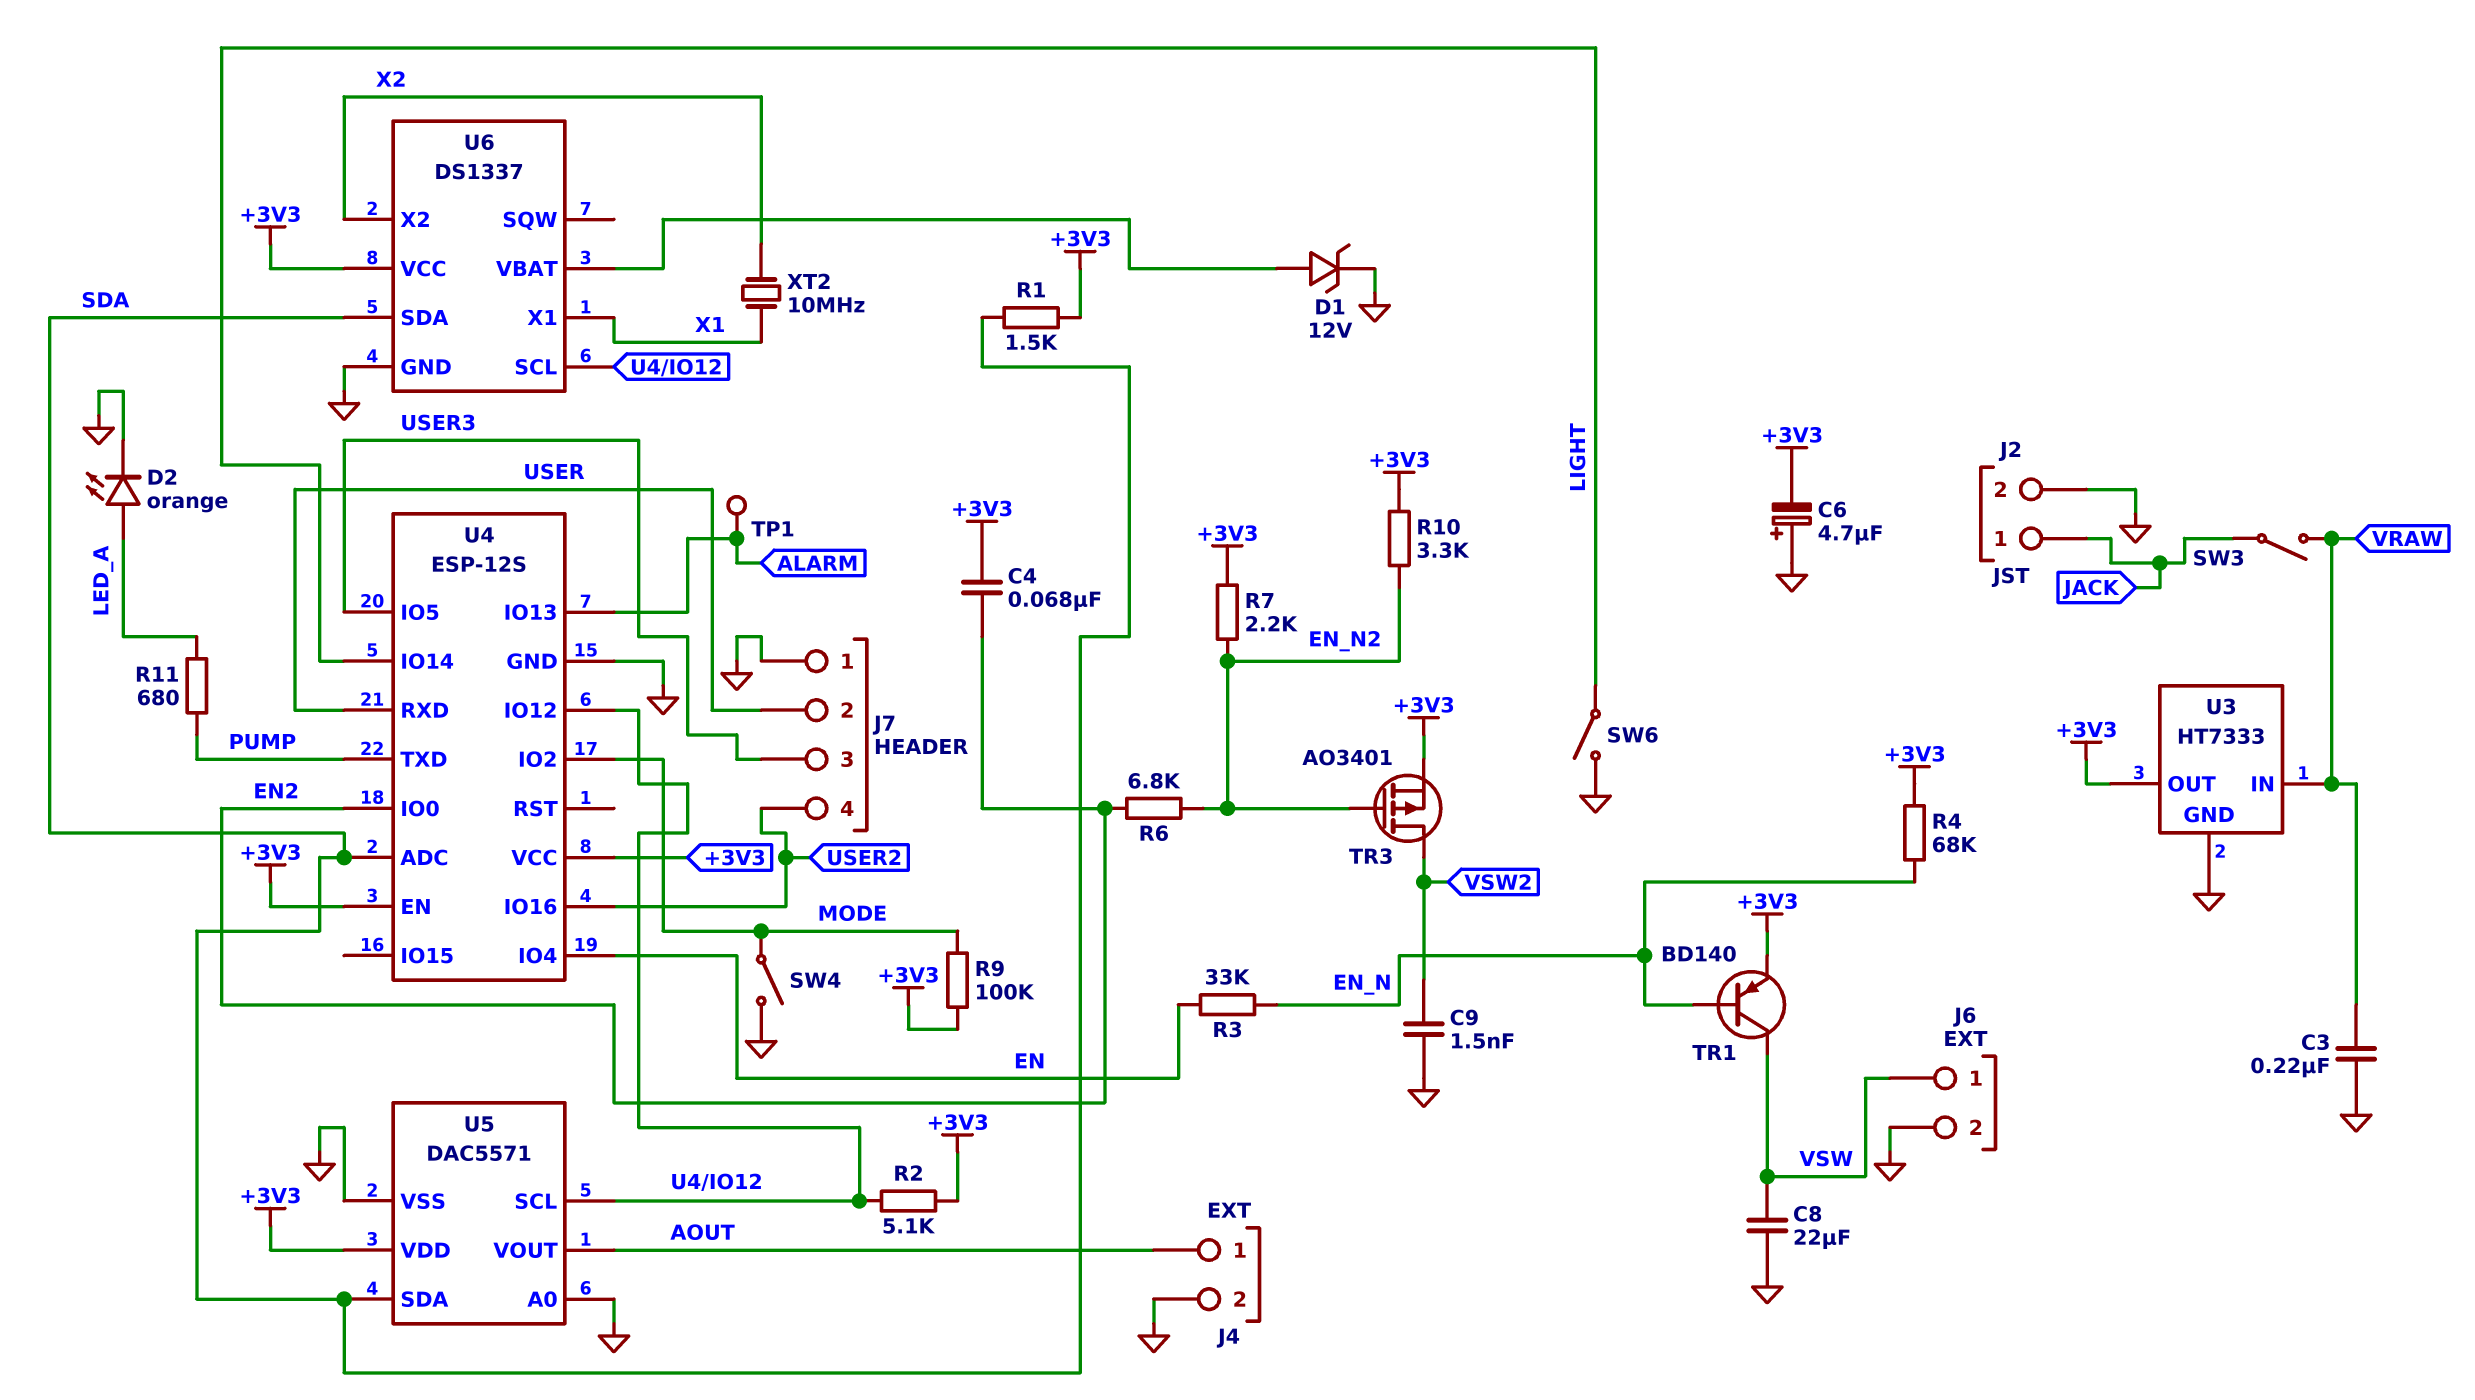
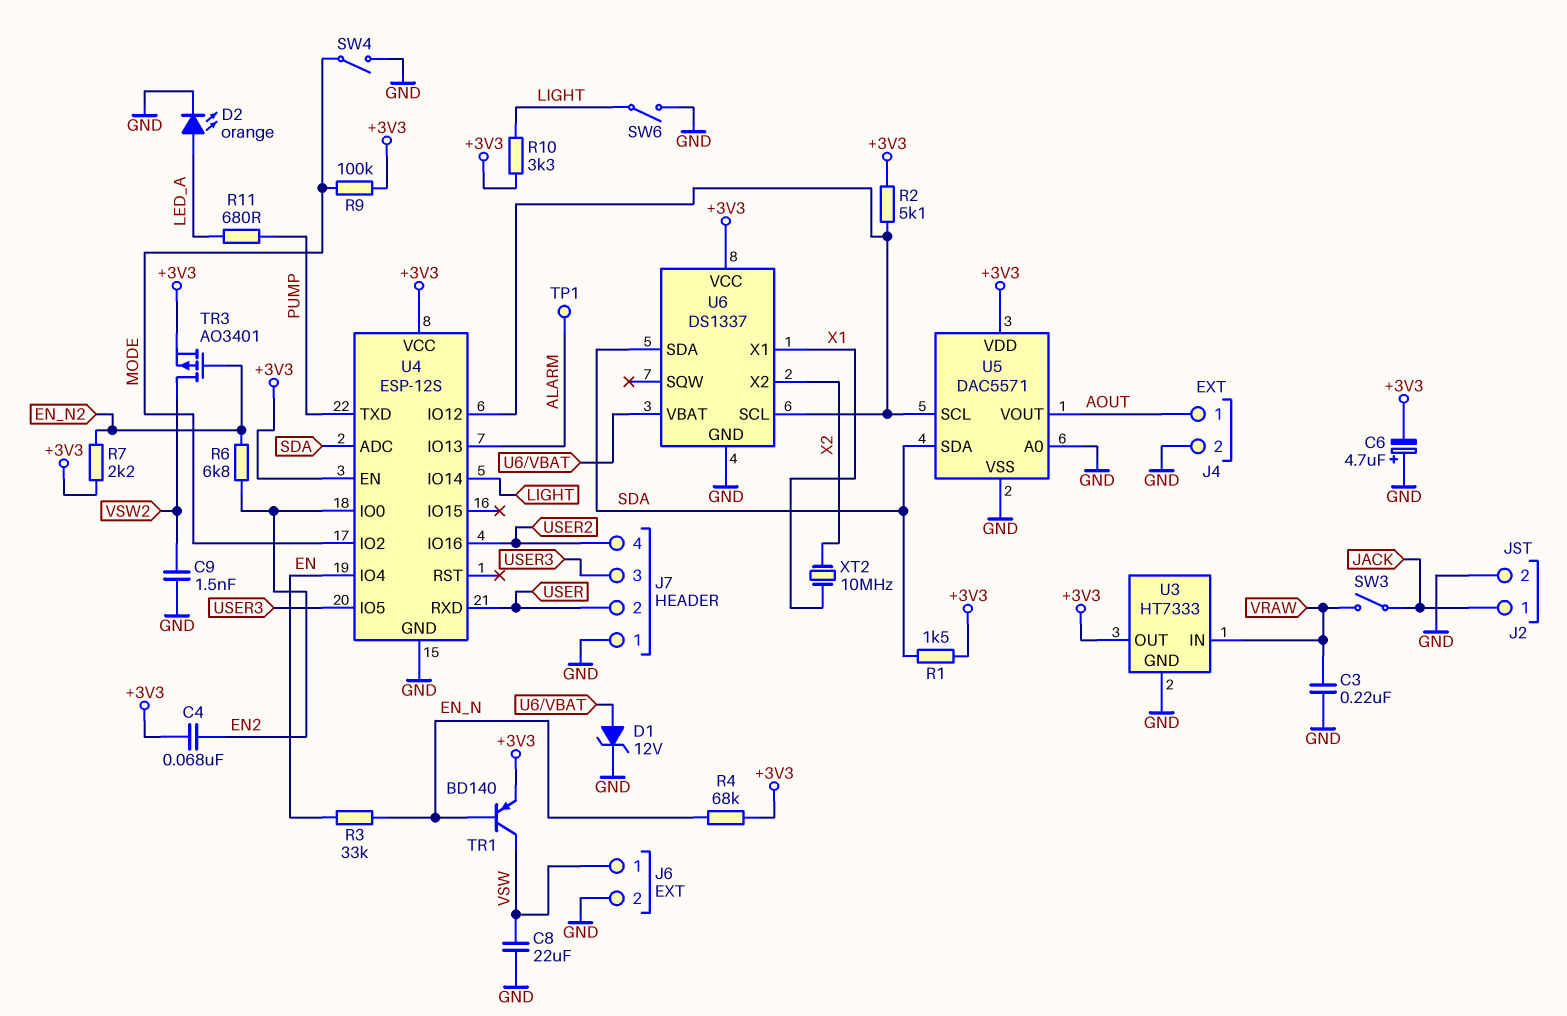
R10: 3.3k (+3V3, EN_N2) -> 3.3k (+3V3, LIGHT)

